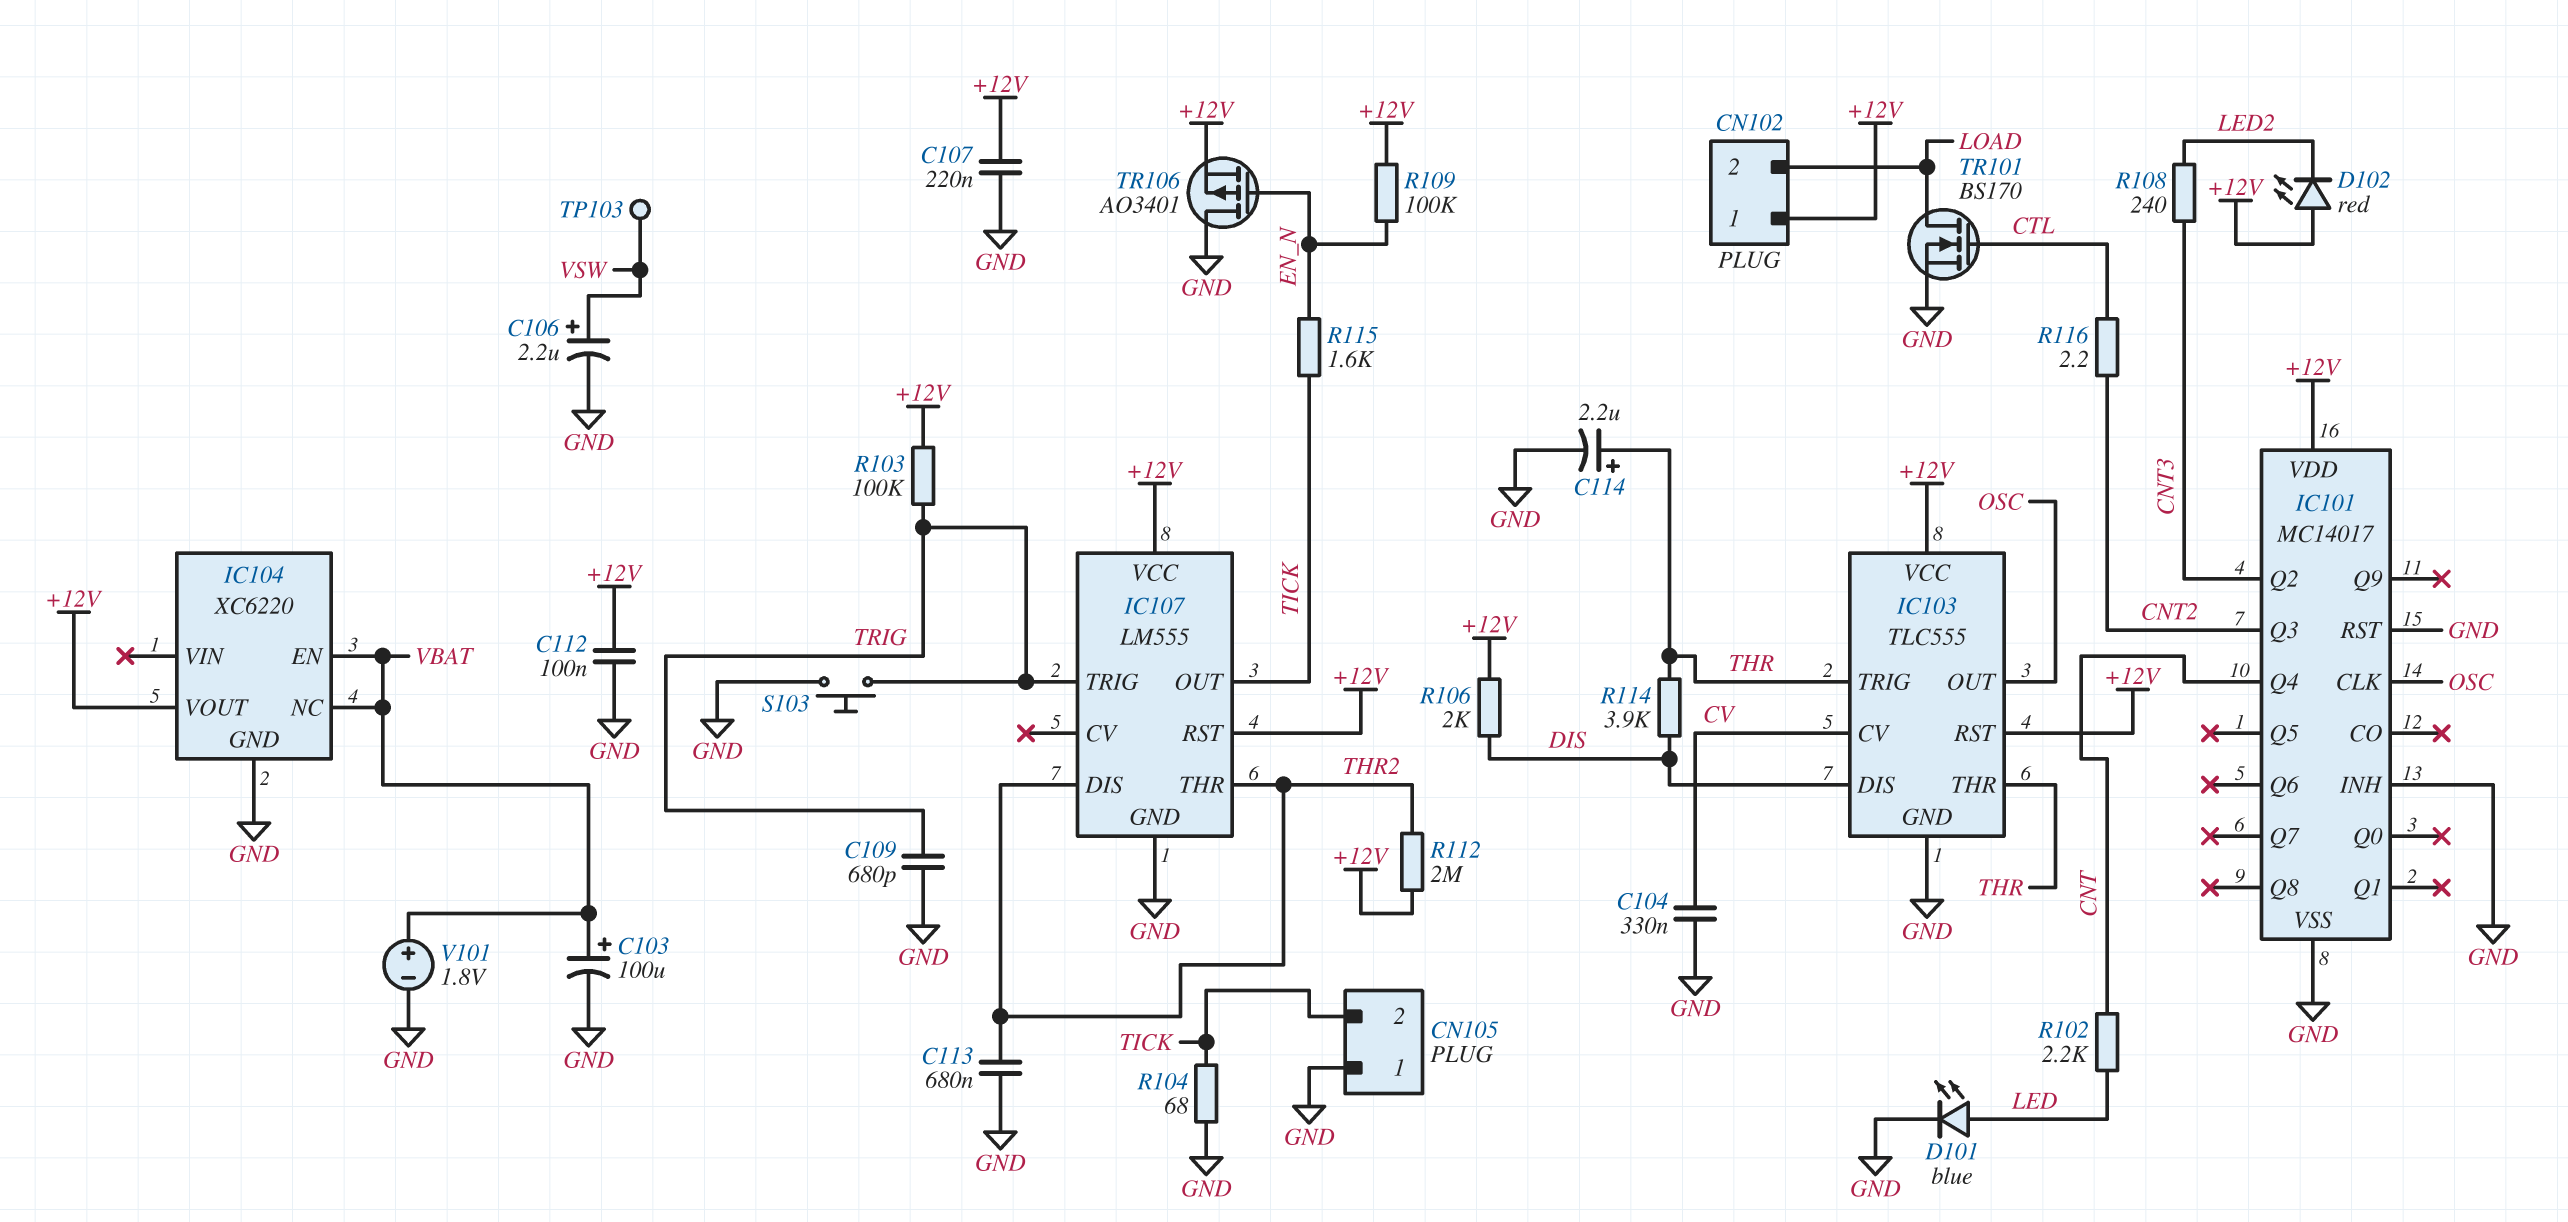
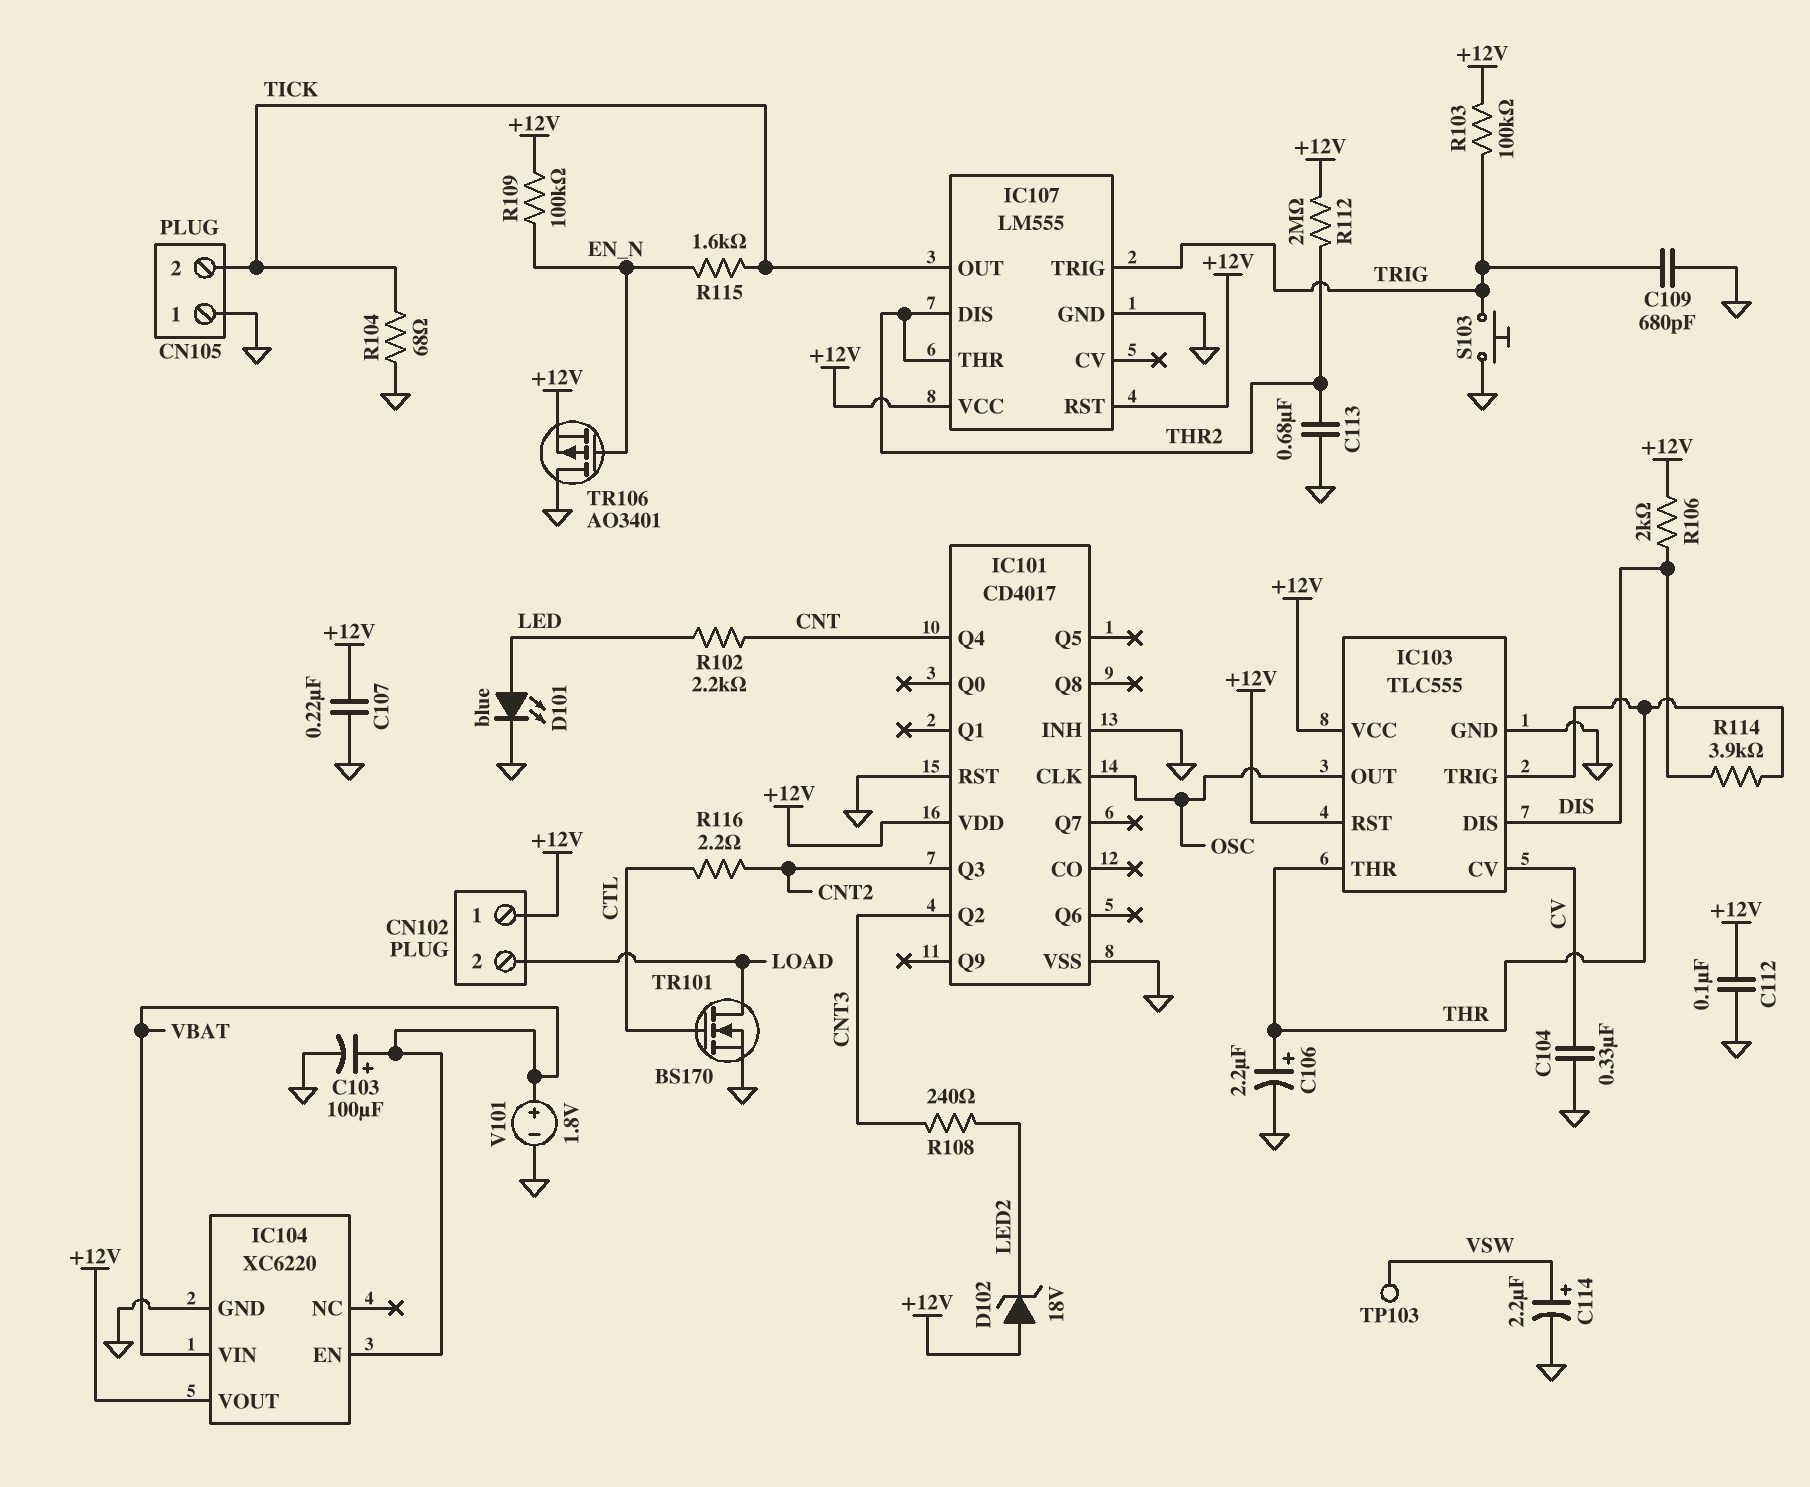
C106: 2.2uF (plus VSW, minus GND) -> 2.2uF (plus THR, minus GND)
C114: 2.2uF (plus THR, minus GND) -> 2.2uF (plus VSW, minus GND)
D102: LED red (A +12V, K LED2) -> zener 18V (A +12V, K LED2)
IC101: MC14017 -> CD4017
IC104 pin NC: VBAT -> none
IC104 pin VIN: none -> VBAT

